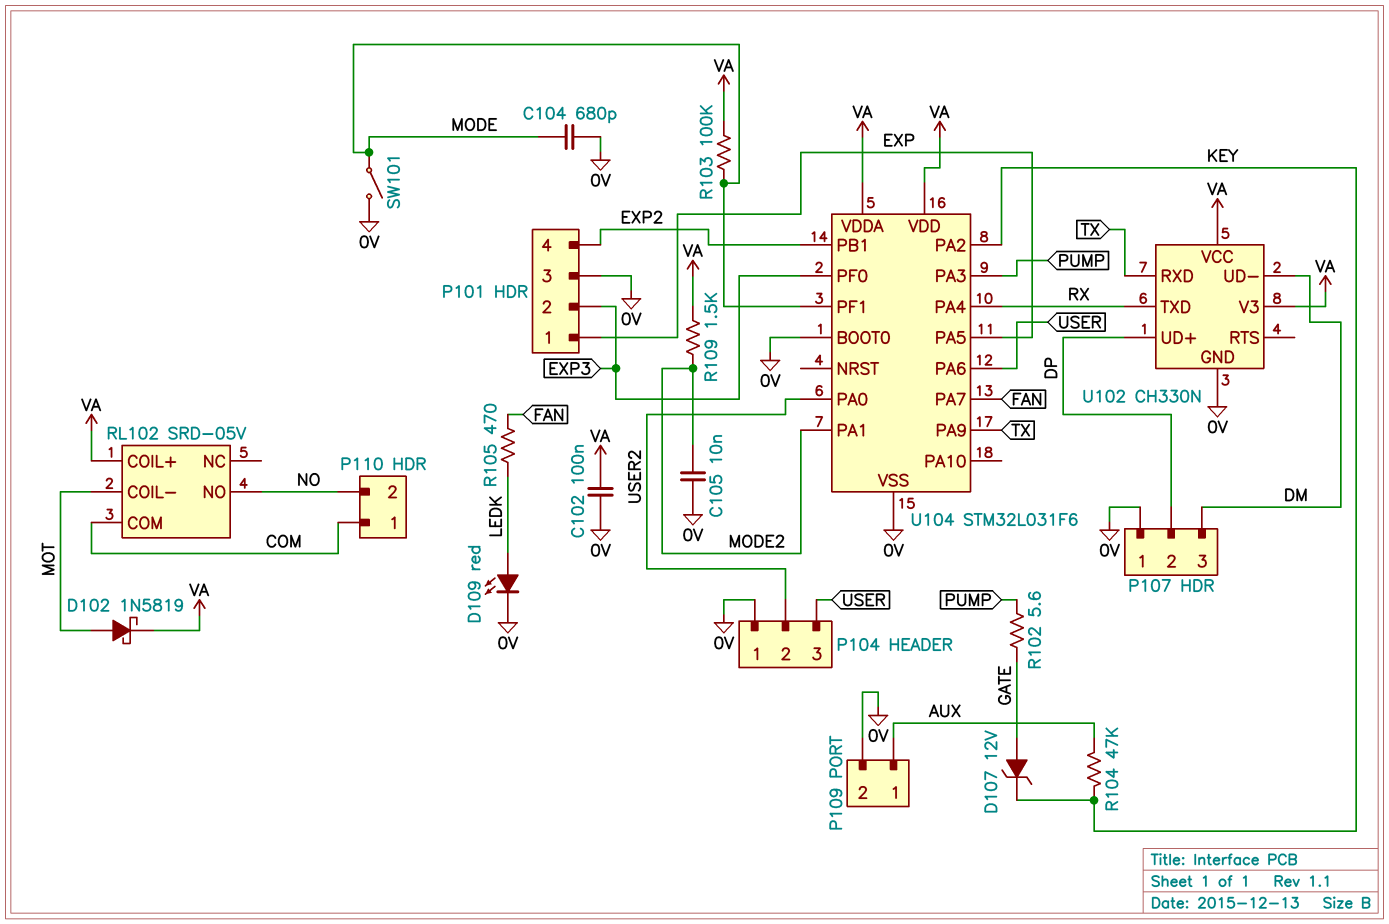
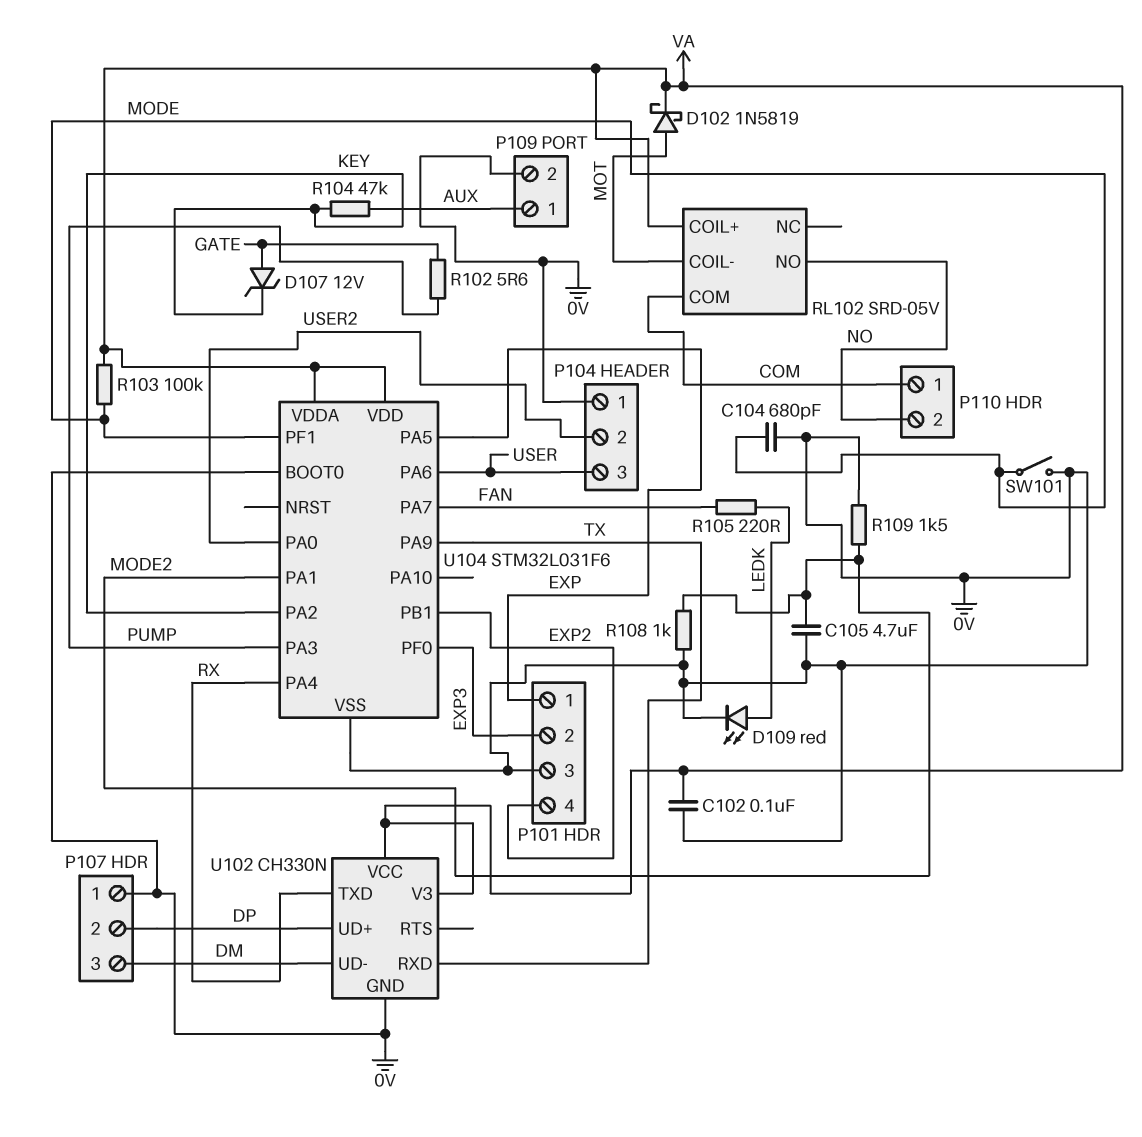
C105: 10nF (0V, MODE2) -> 4.7uF (0V, MODE2)
R105: 470 (FAN, LEDK) -> 220 (FAN, LEDK)
R108: none -> 1k (0V, MODE2)
R109: 1.5k (MODE2, VA) -> 1.5k (0V, MODE2)

